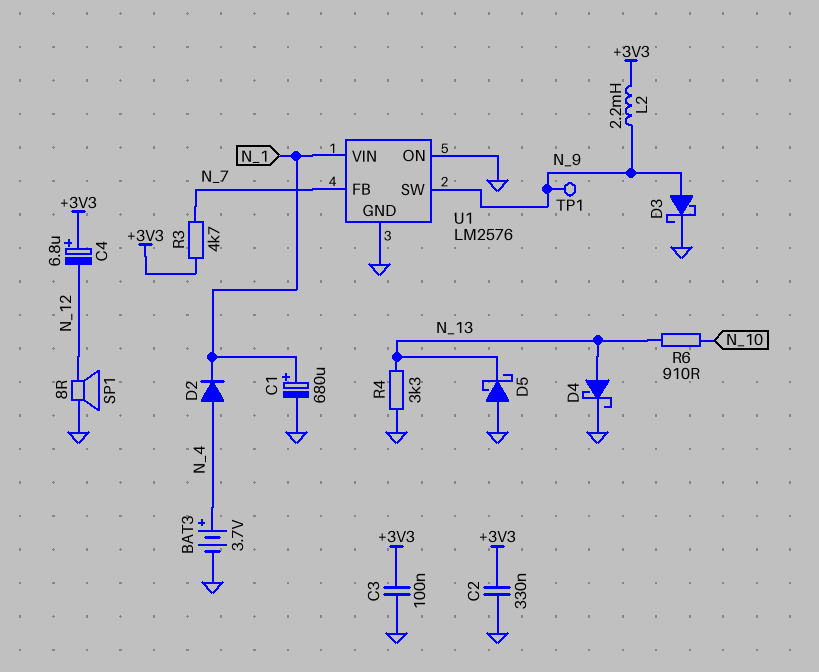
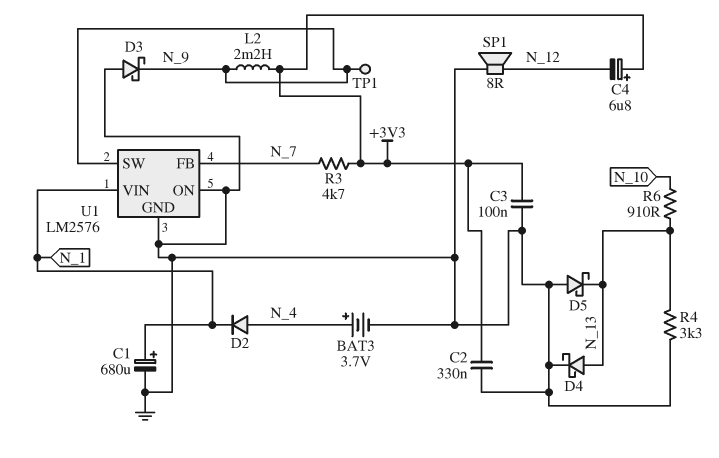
D3: schottky (A N_9, K GND) -> schottky (A GND, K N_9)

